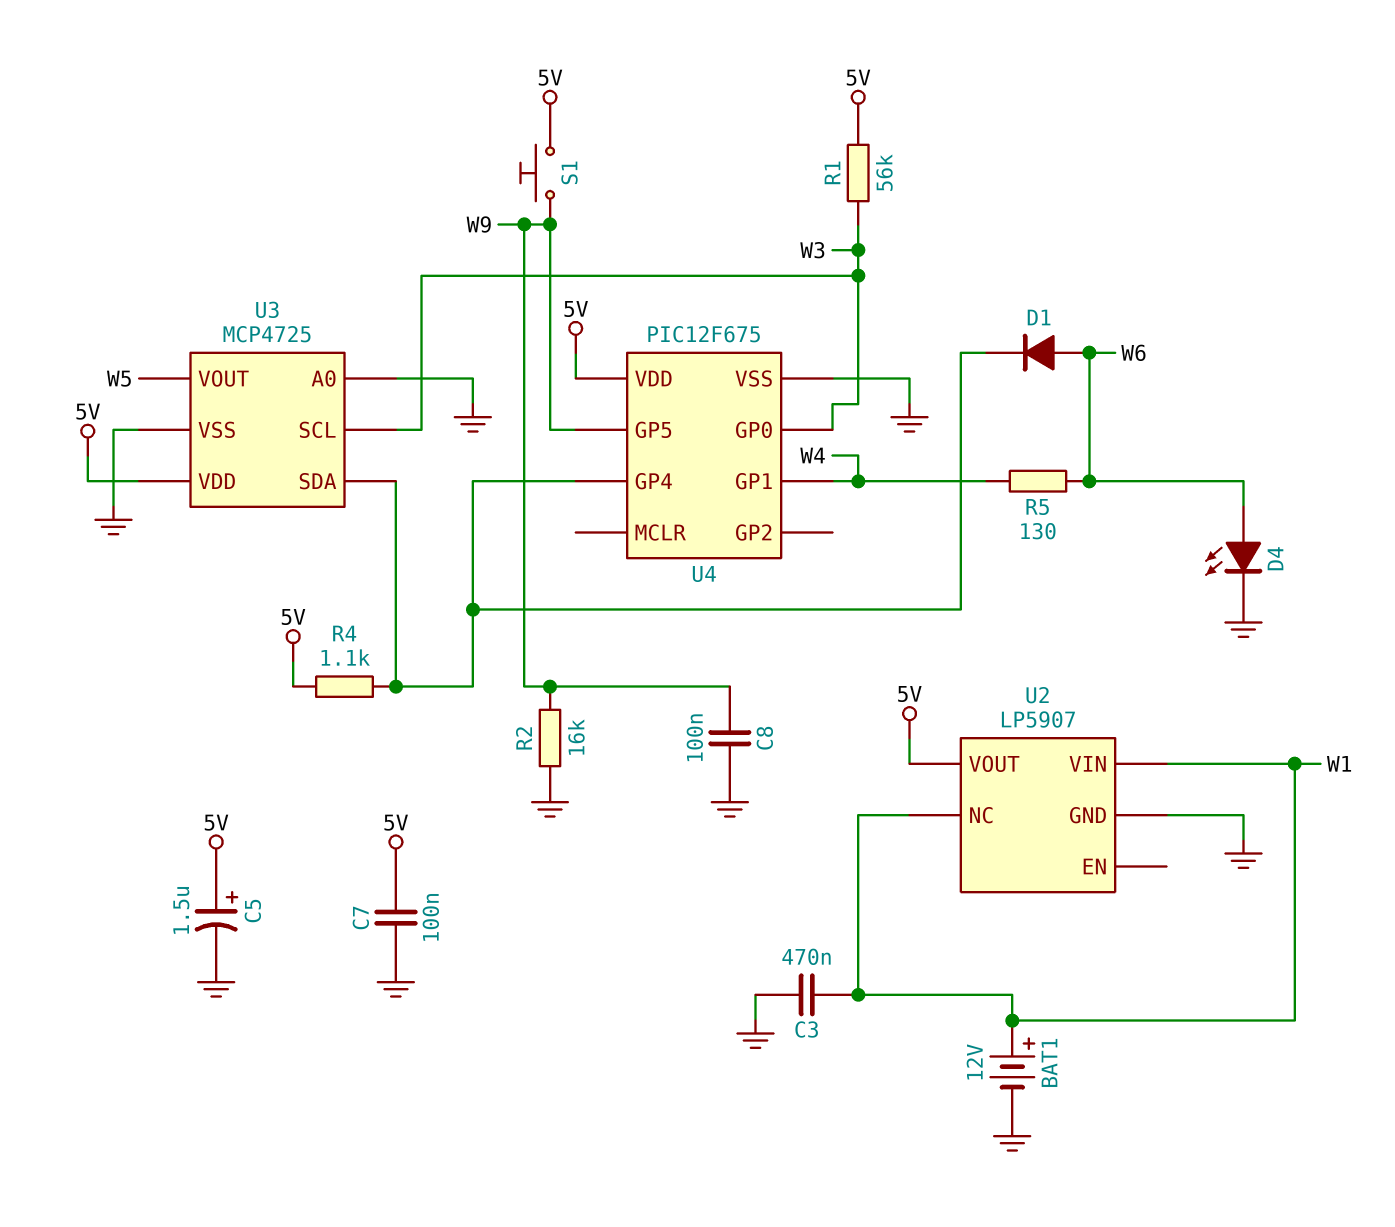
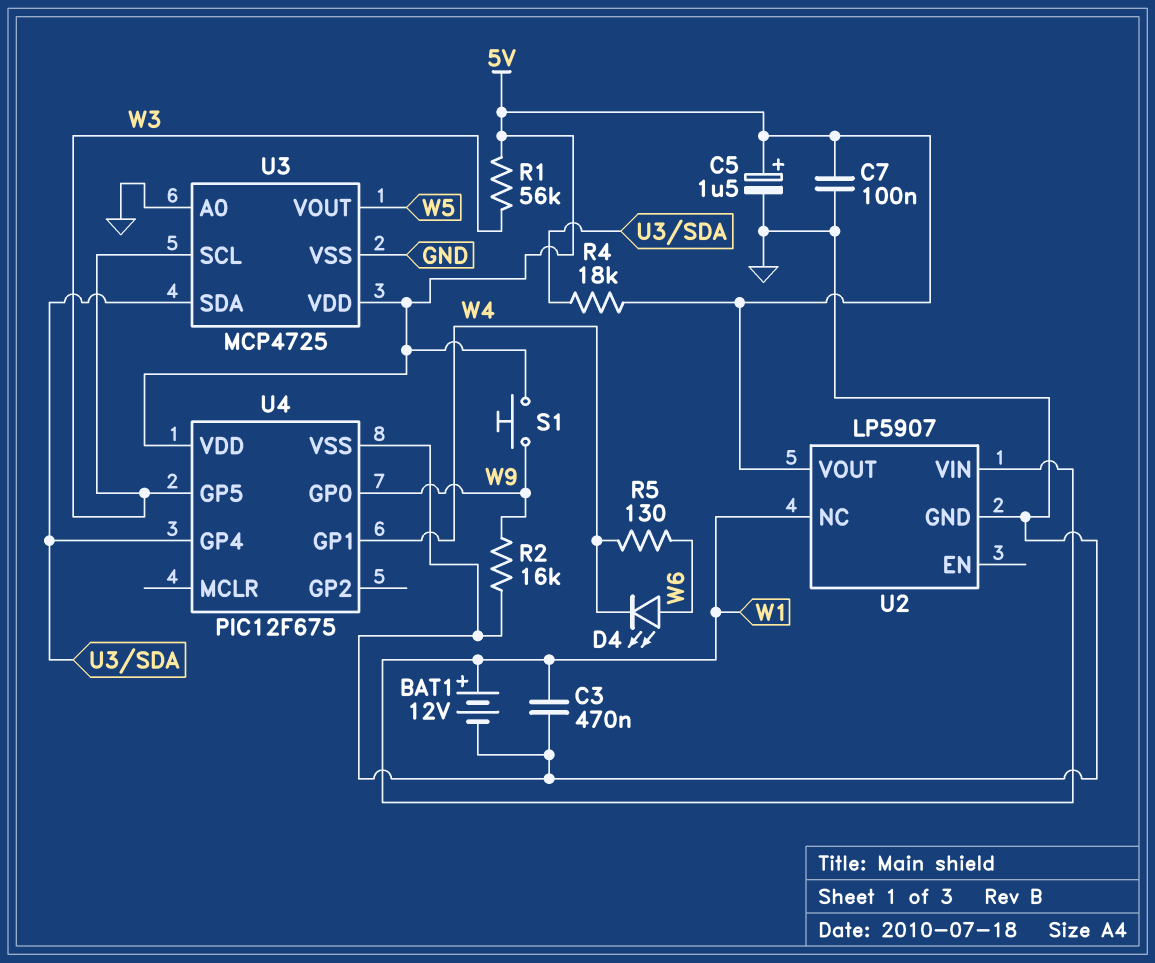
C8: 100nF (GND, W9) -> none
D1: diode (A W6, K U3/SDA) -> none
D4: LED (A W6, K GND) -> LED (A W6, K W4)
R4: 1.1k (5V, U3/SDA) -> 18k (5V, U3/SDA)
U4 pin GP0: W3 -> W9
U4 pin GP5: W9 -> W3

